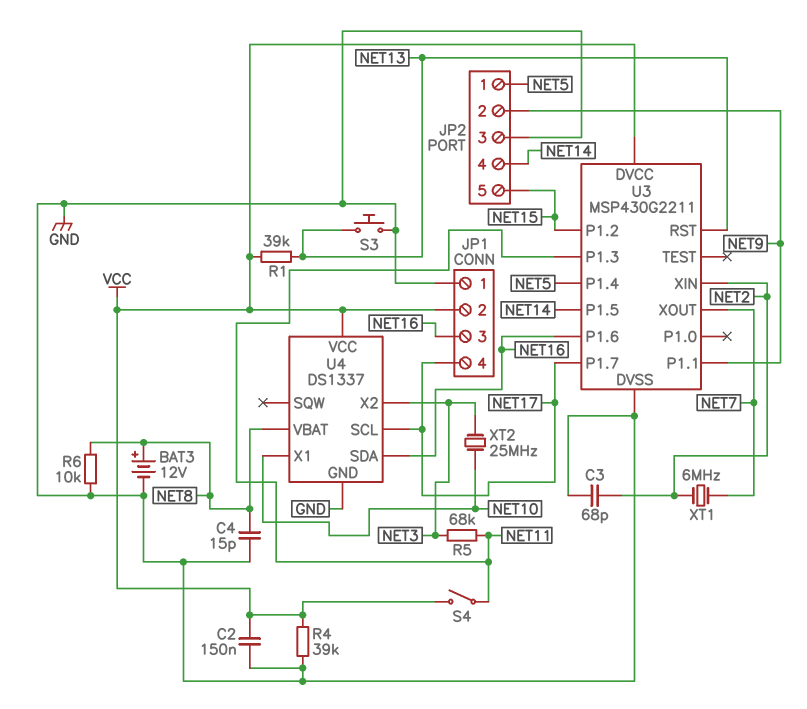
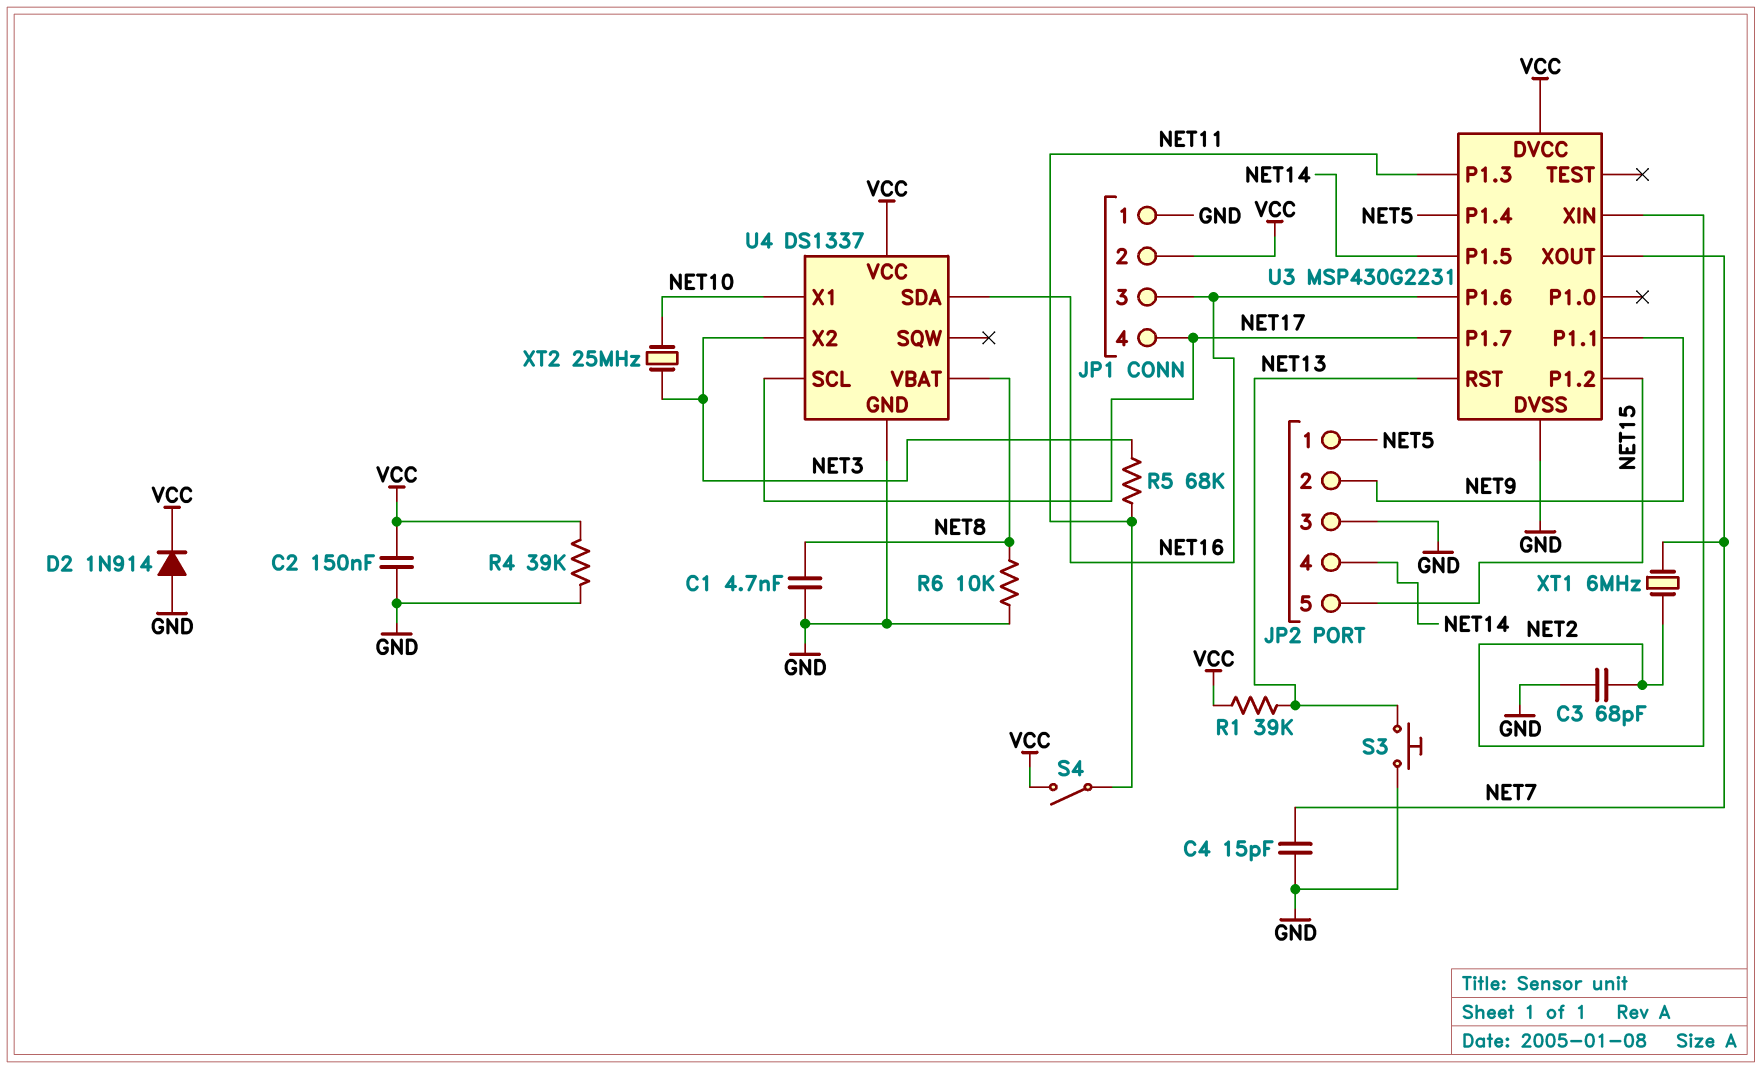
BAT3: 12V (plus NET8, minus GND) -> none
C1: none -> 4.7nF (GND, NET8)
C4: 15pF (GND, NET8) -> 15pF (GND, NET7)
D2: none -> diode 1N914 (A GND, K VCC)
U3: MSP430G2211 -> MSP430G2231

